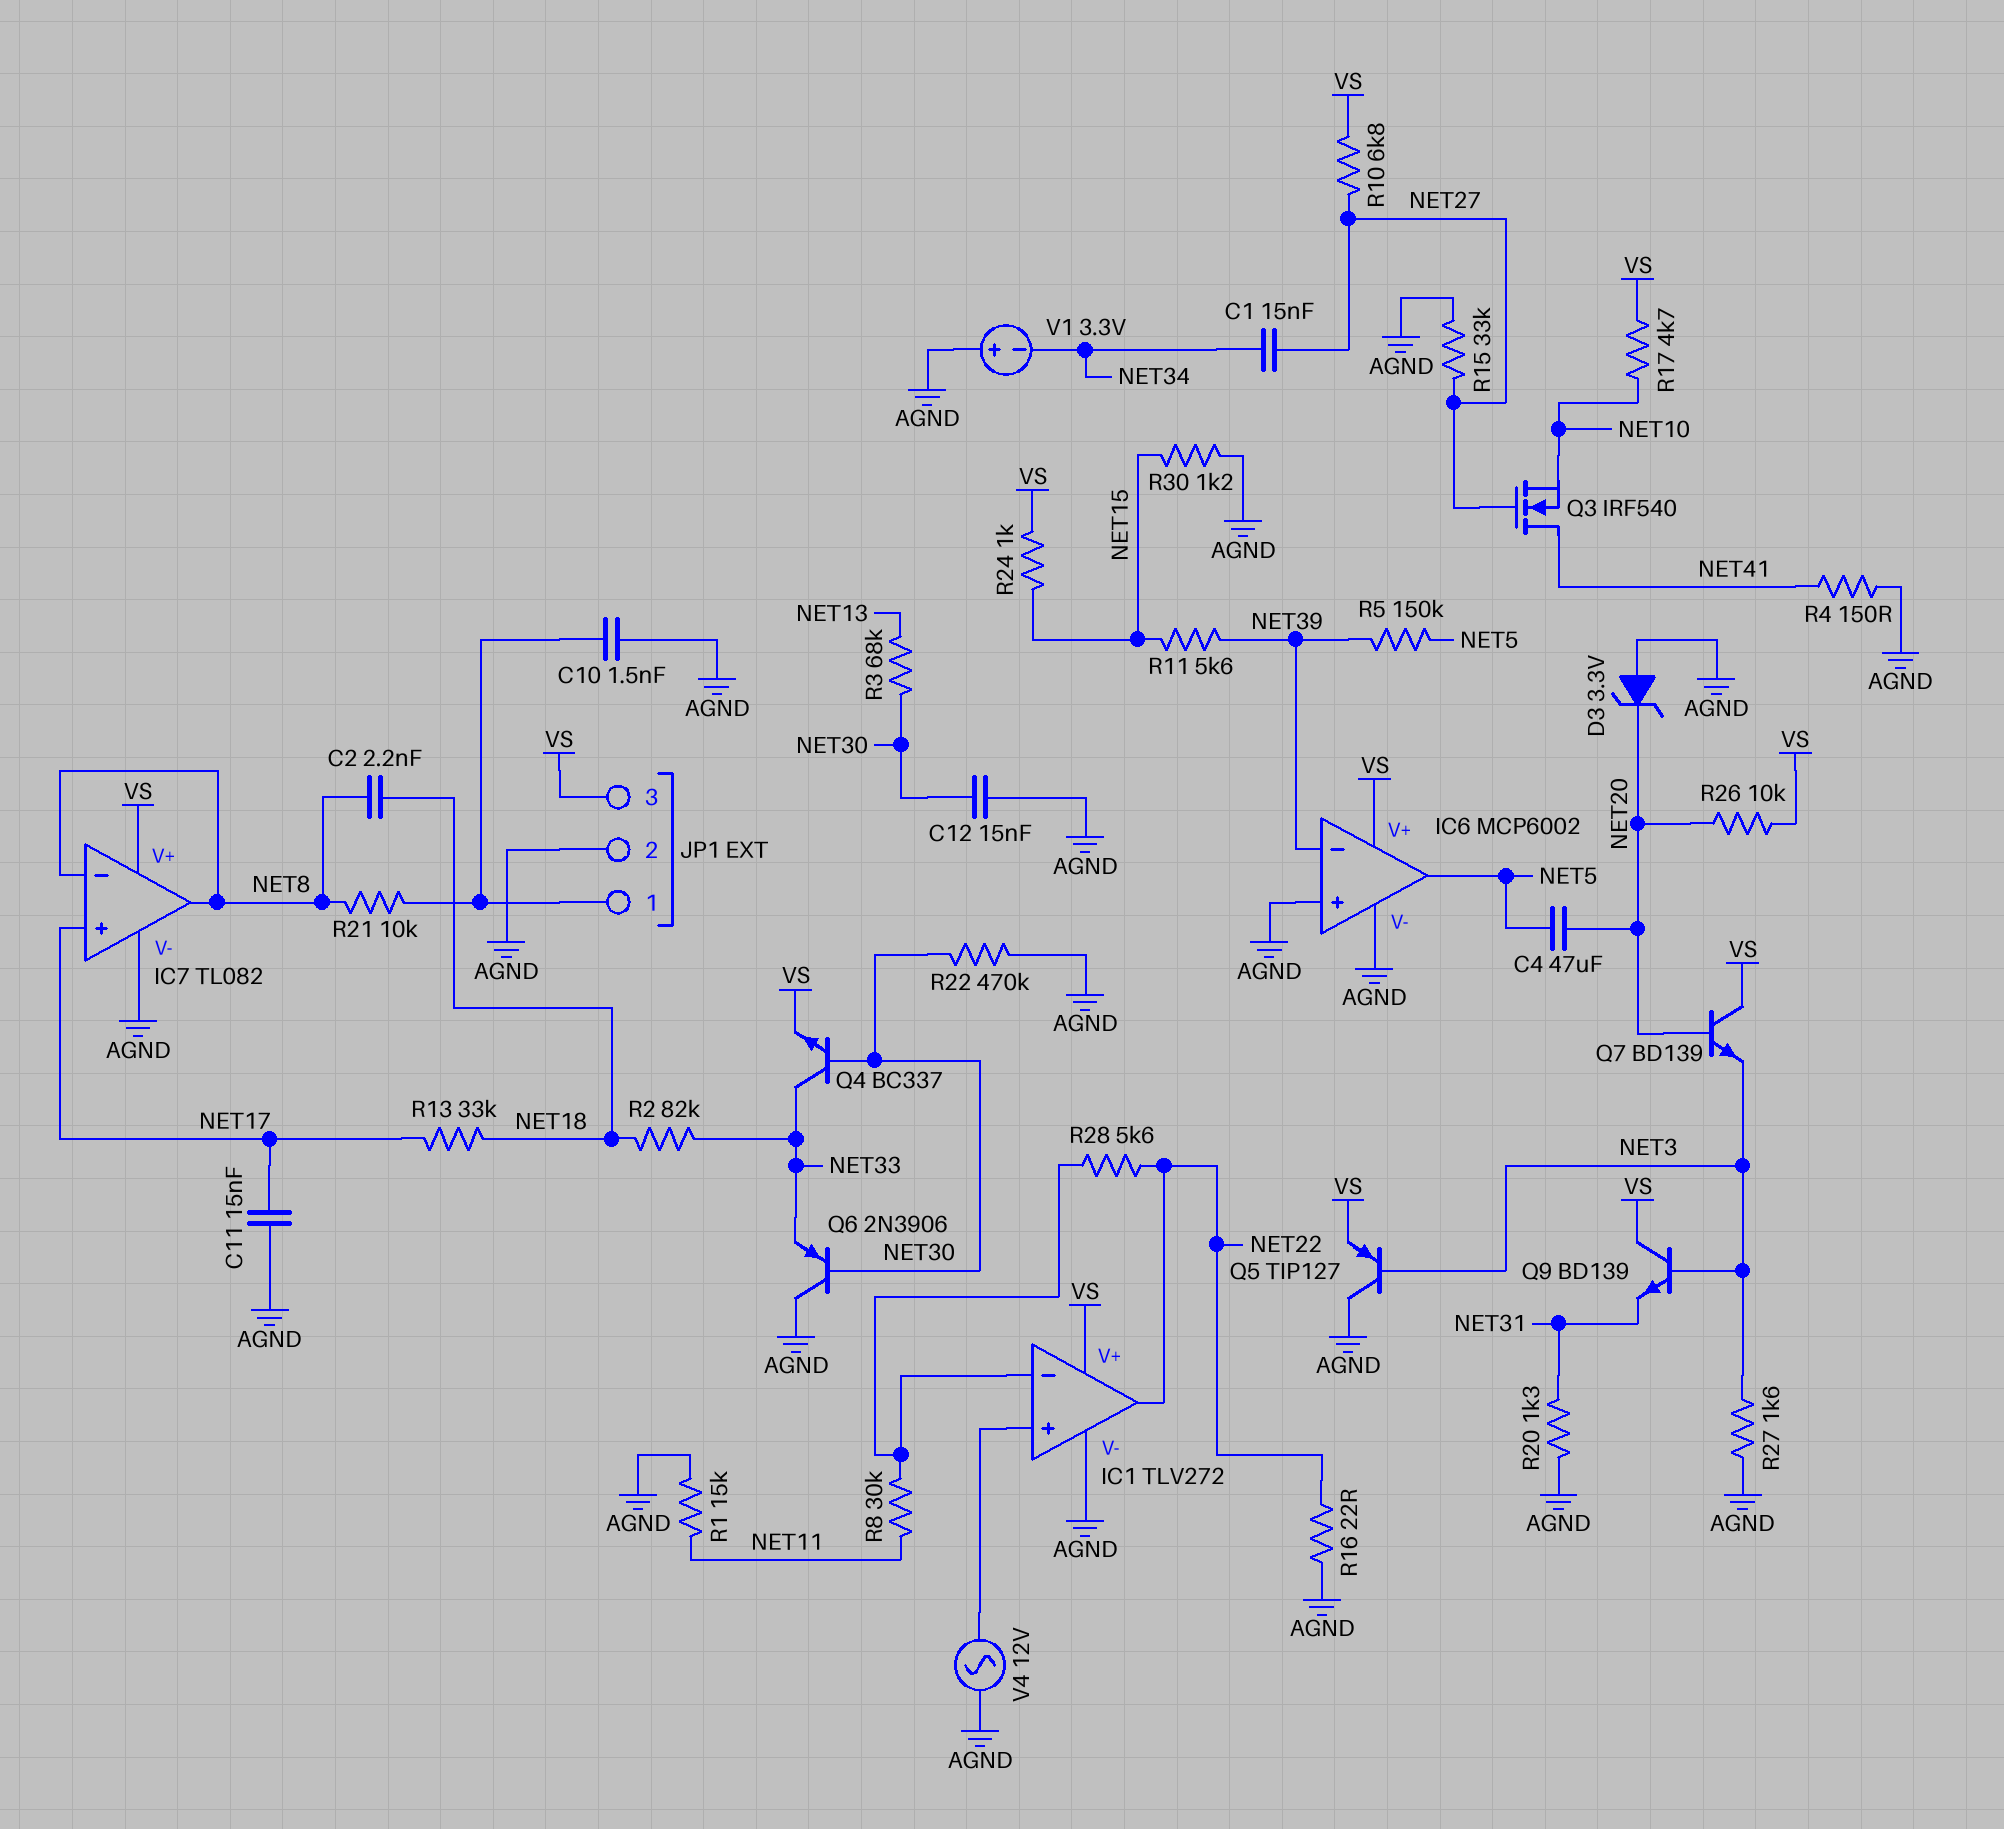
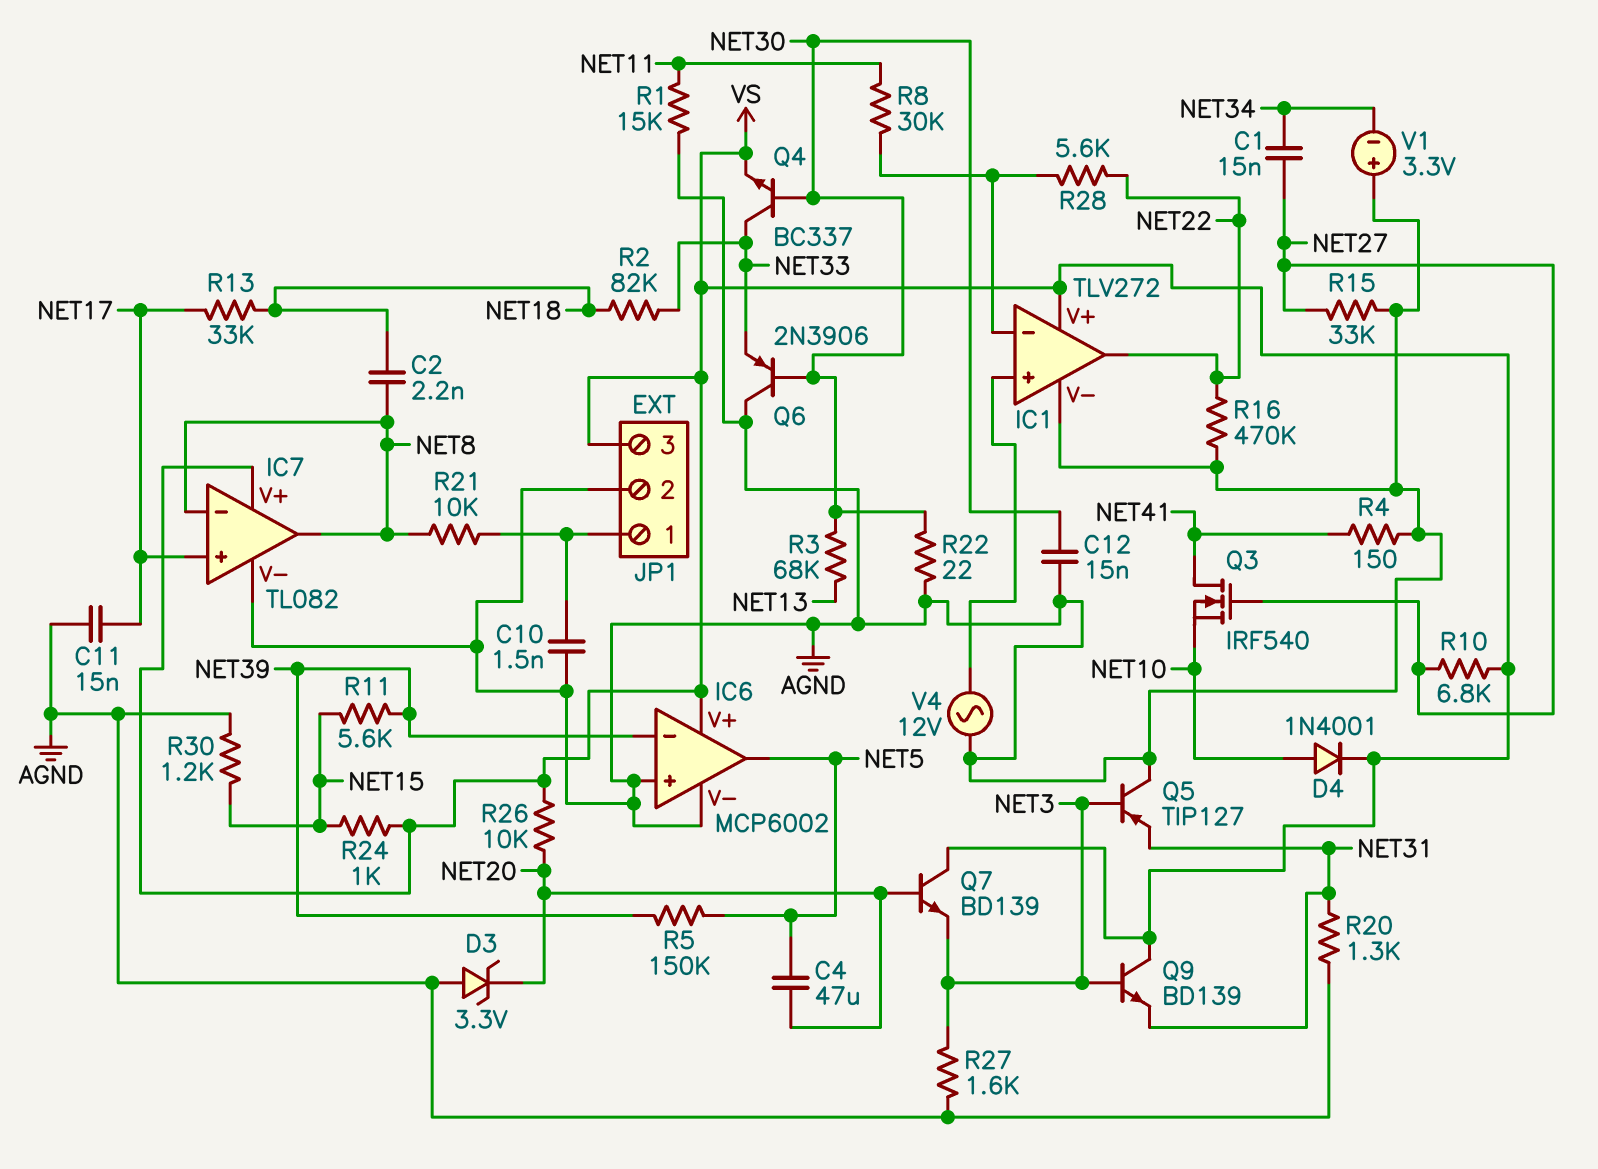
D4: none -> diode 1N4001 (A NET10, K VS)
Q5: PNP TIP127 (B NET3, C AGND, E VS) -> PNP TIP127 (B NET3, C AGND, E NET31)
R16: 22 (AGND, NET22) -> 470k (AGND, NET22)
R17: 4.7k (NET10, VS) -> none
R22: 470k (AGND, NET30) -> 22 (AGND, NET30)

